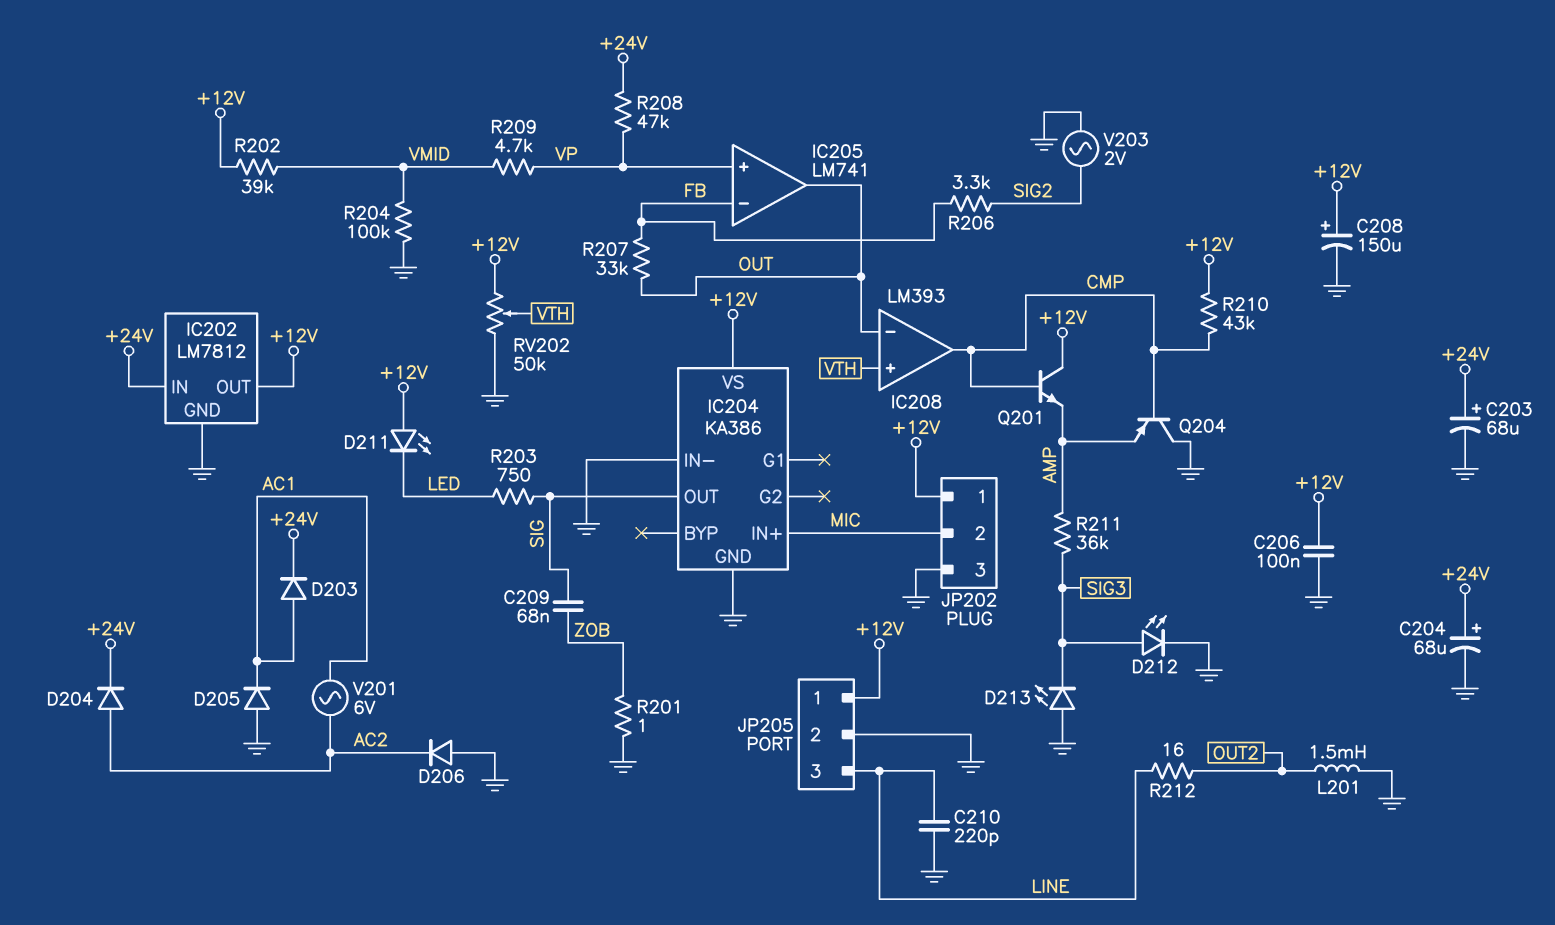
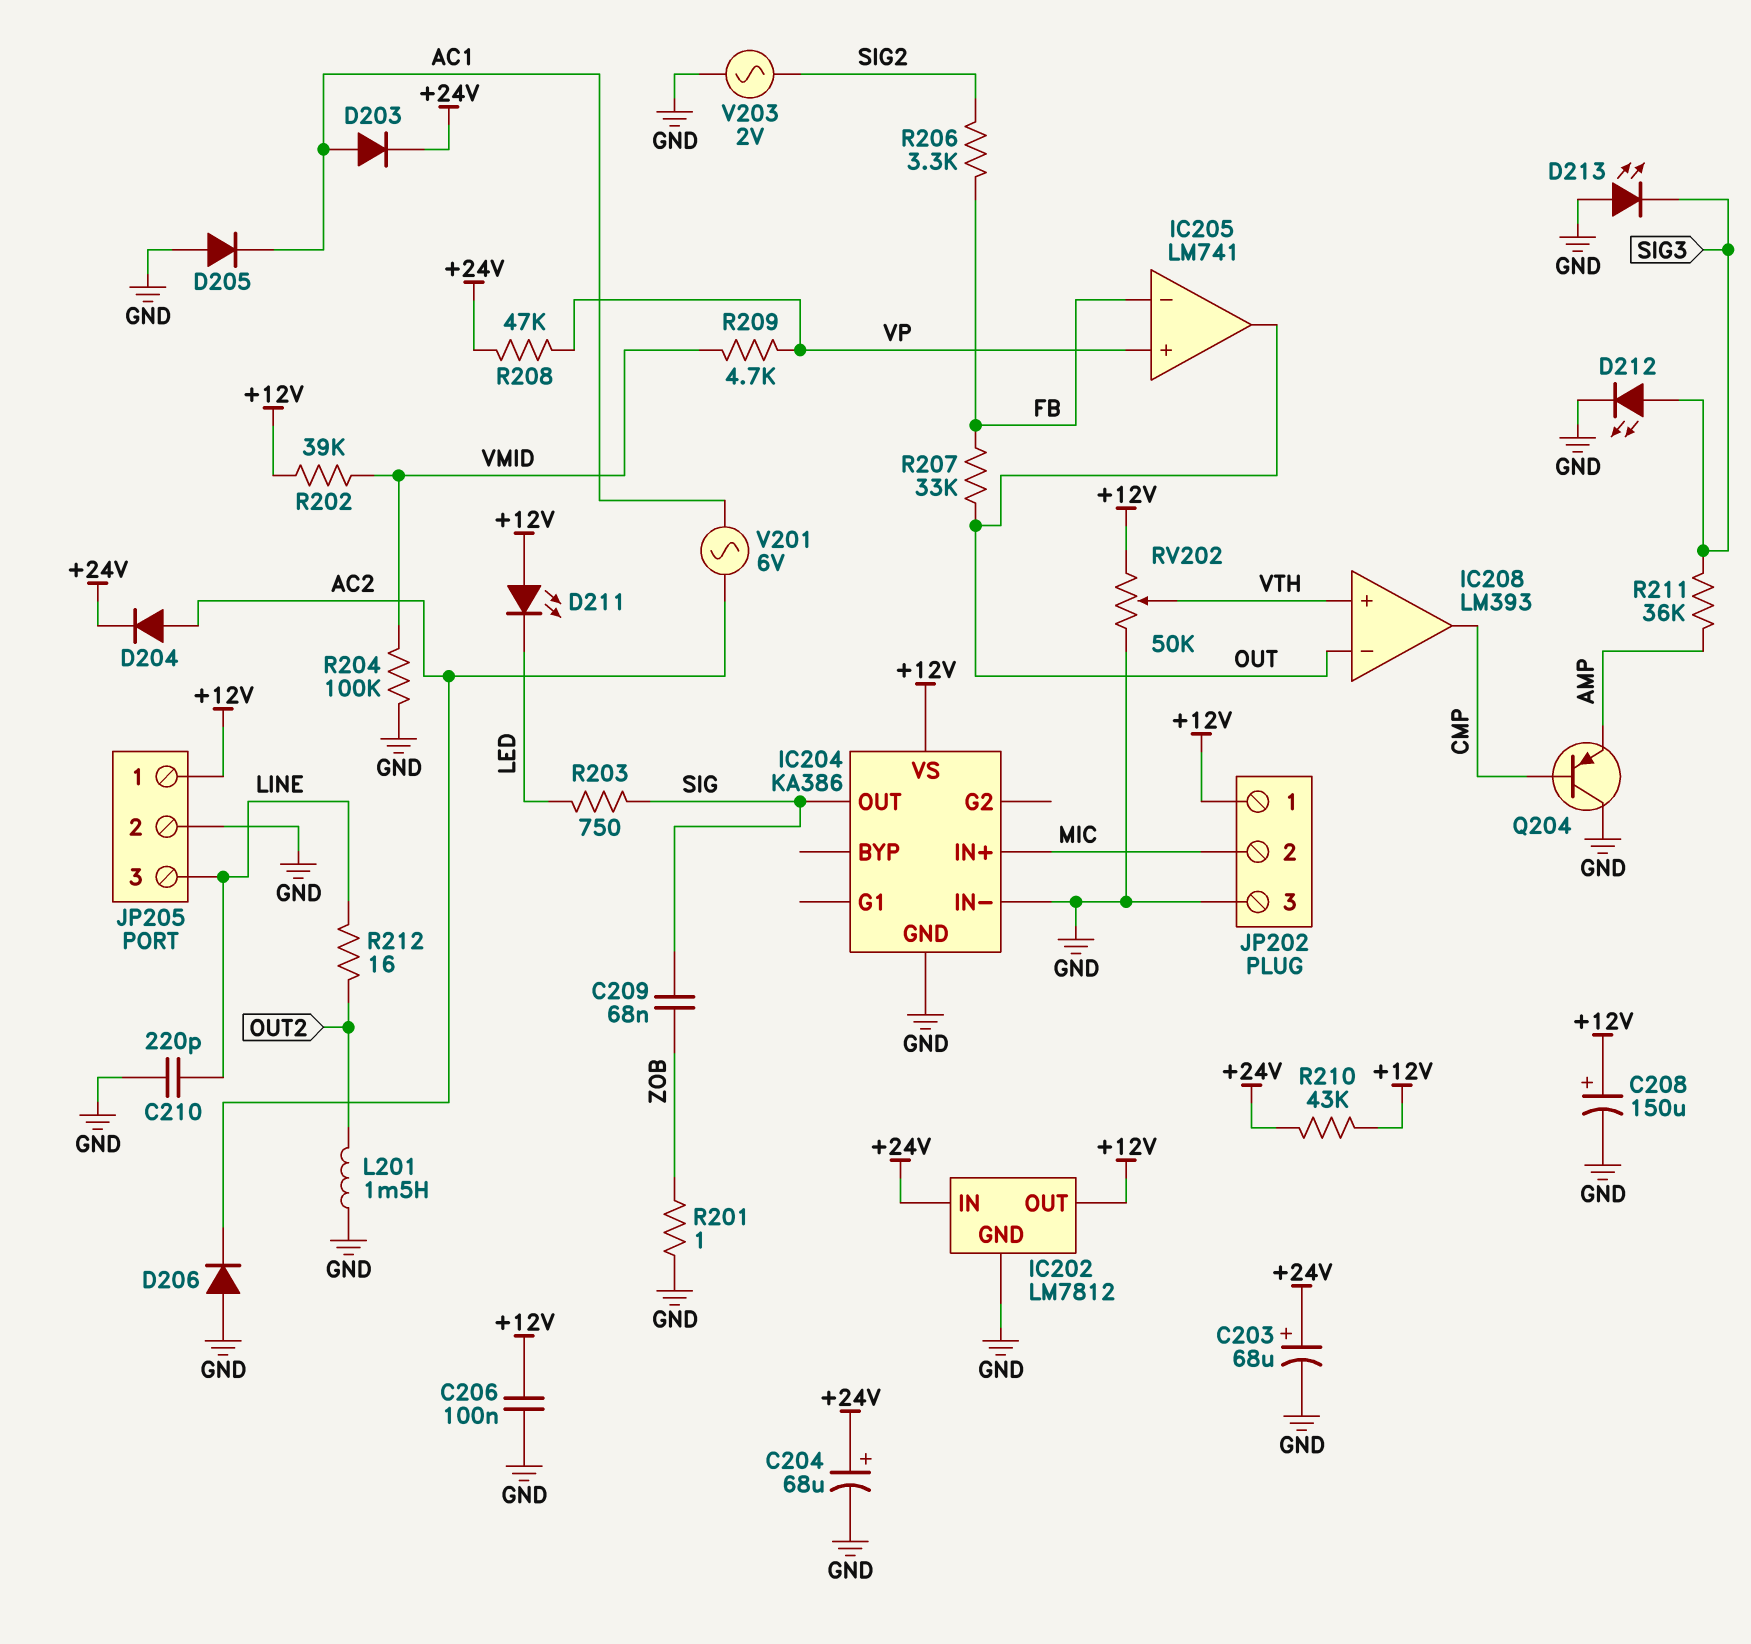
Q201: NPN (B CMP, C +12V, E AMP) -> none
R210: 43k (+12V, CMP) -> 43k (+12V, +24V)

